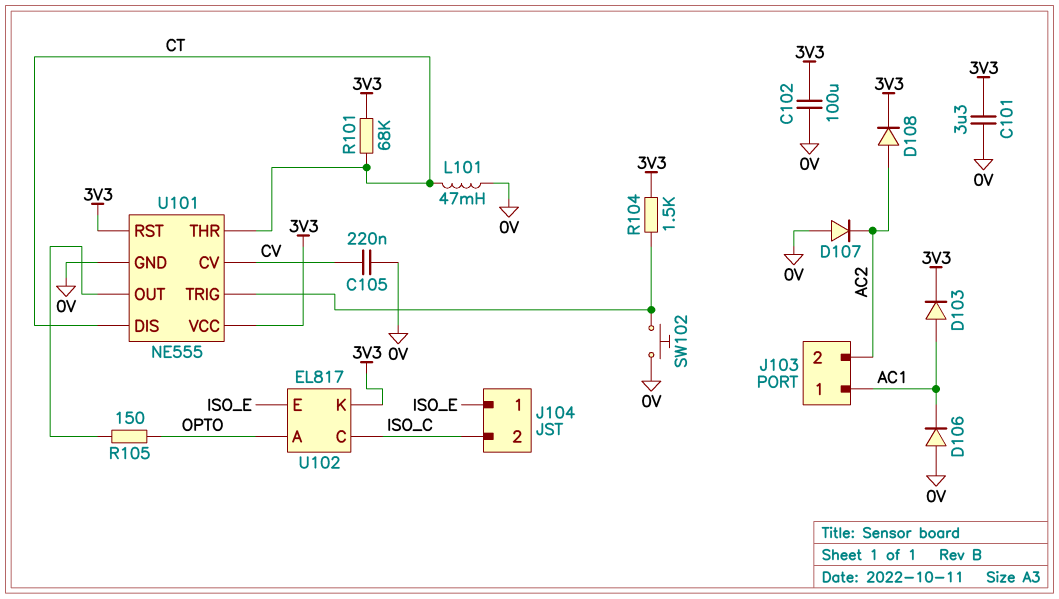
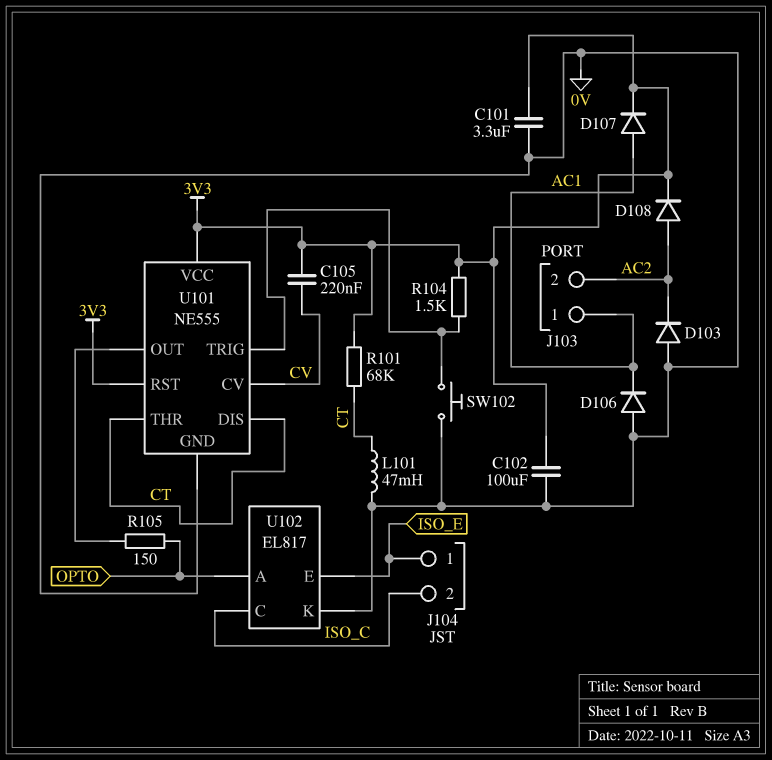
C105: 220nF (0V, CV) -> 220nF (3V3, CV)
D103: diode (A AC1, K 3V3) -> diode (A 0V, K AC2)
D107: diode (A 0V, K AC2) -> diode (A AC1, K 3V3)
U102 pin K: 3V3 -> 0V

